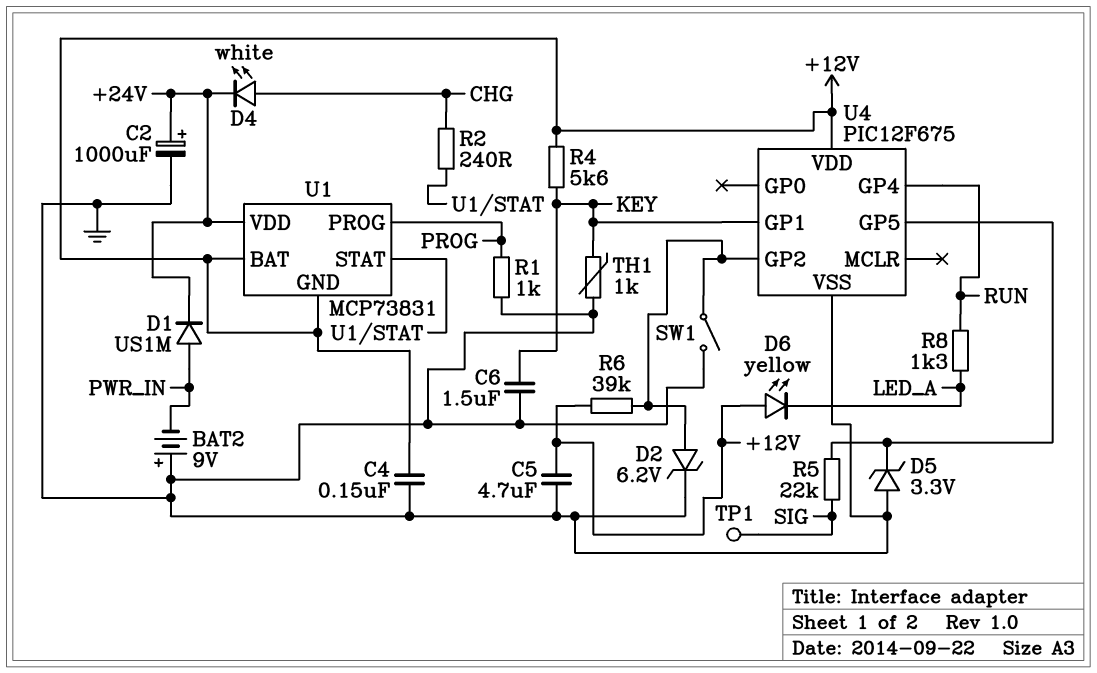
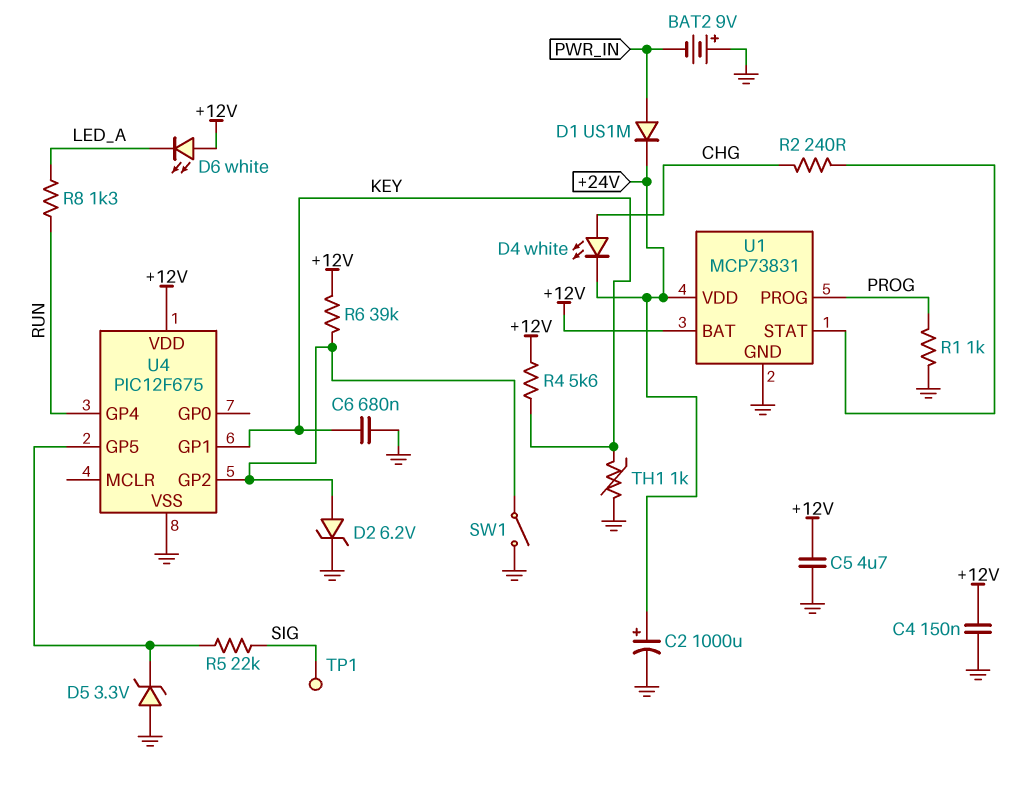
C6: 1.5uF (GND, KEY) -> 680nF (GND, KEY)
D6: LED yellow (A +12V, K LED_A) -> LED white (A +12V, K LED_A)
U1 pin GND: +12V -> GND

